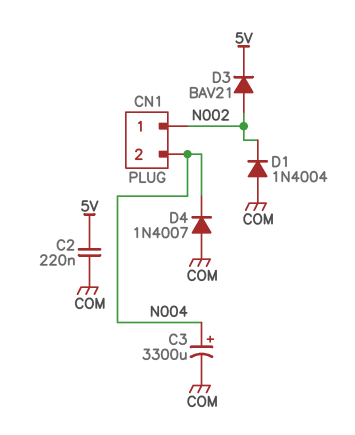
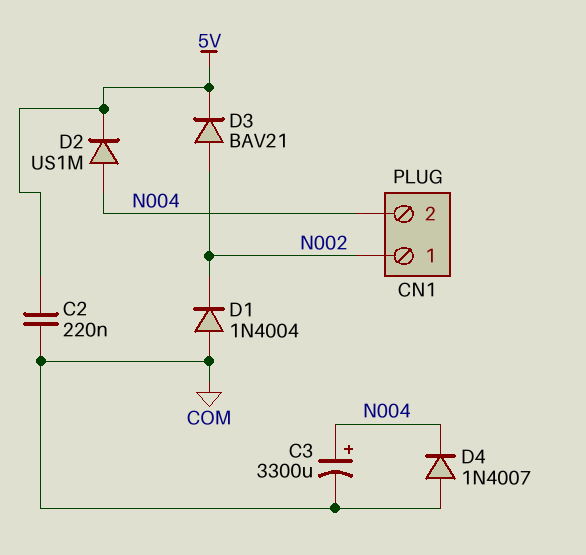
D2: none -> diode US1M (A N004, K 5V)

